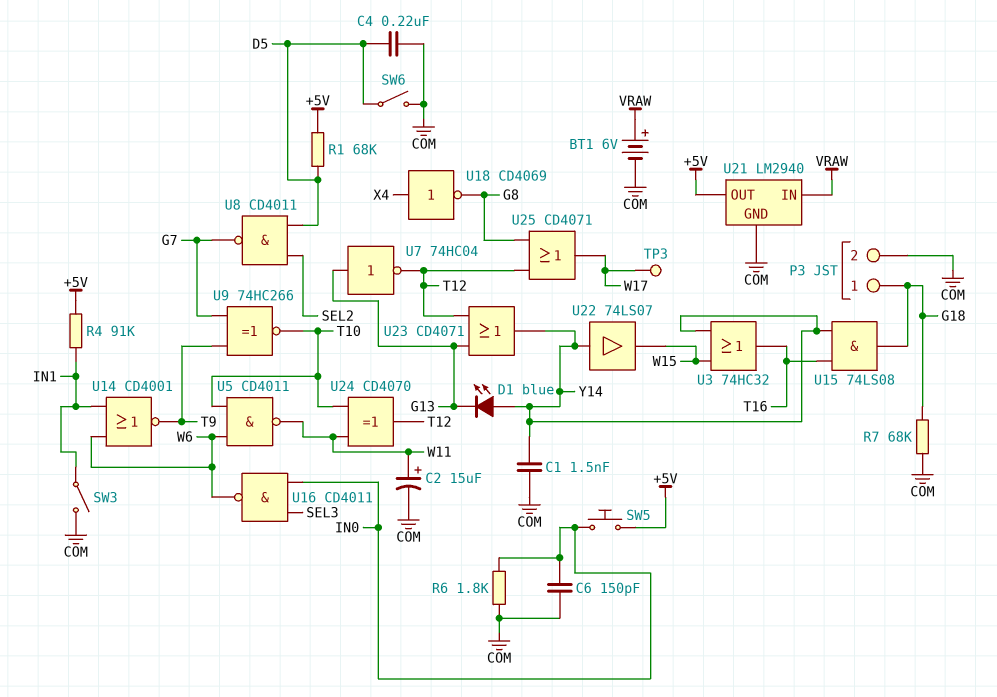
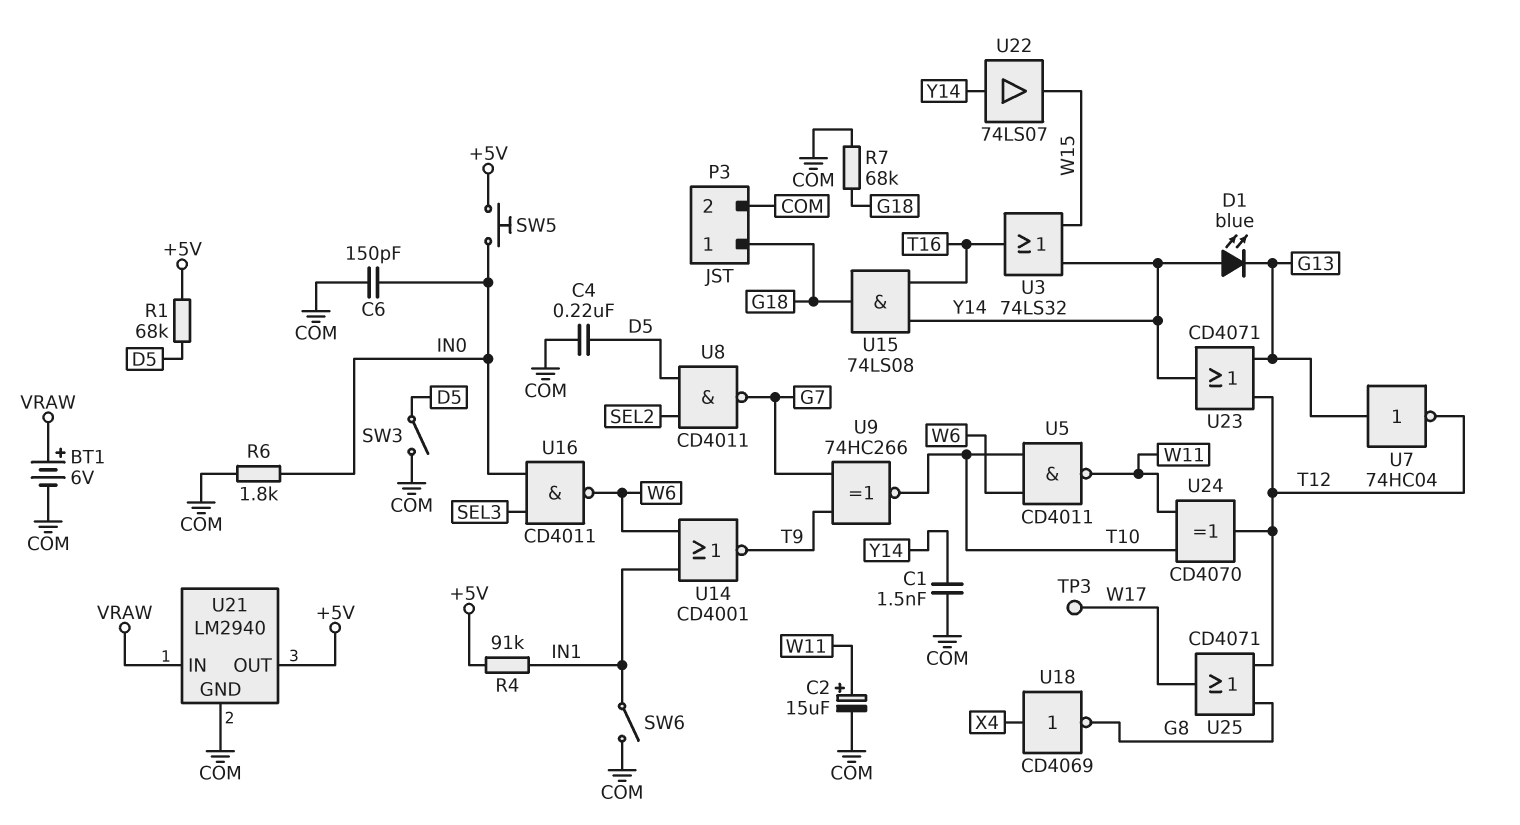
SW3: switch (COM, IN1) -> switch (COM, D5)
SW6: switch (COM, D5) -> switch (COM, IN1)
U3: OR 74HC32 (in W15, in Y14, out T16) -> OR 74LS32 (in W15, in Y14, out T16)

